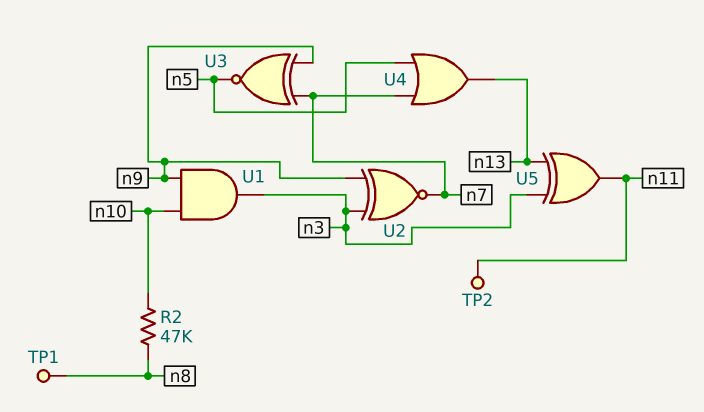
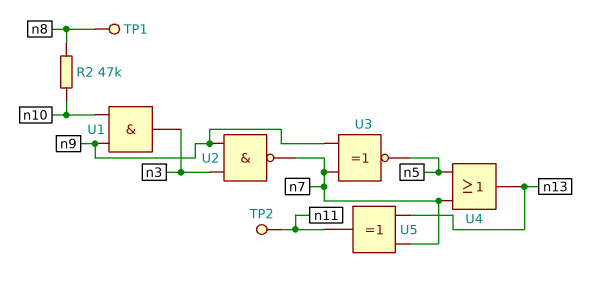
U2: XNOR (in n3, in n9, out n7) -> NAND (in n3, in n9, out n7)
U5: XOR (in n3, in n13, out n11) -> XOR (in n7, in n13, out n11)

